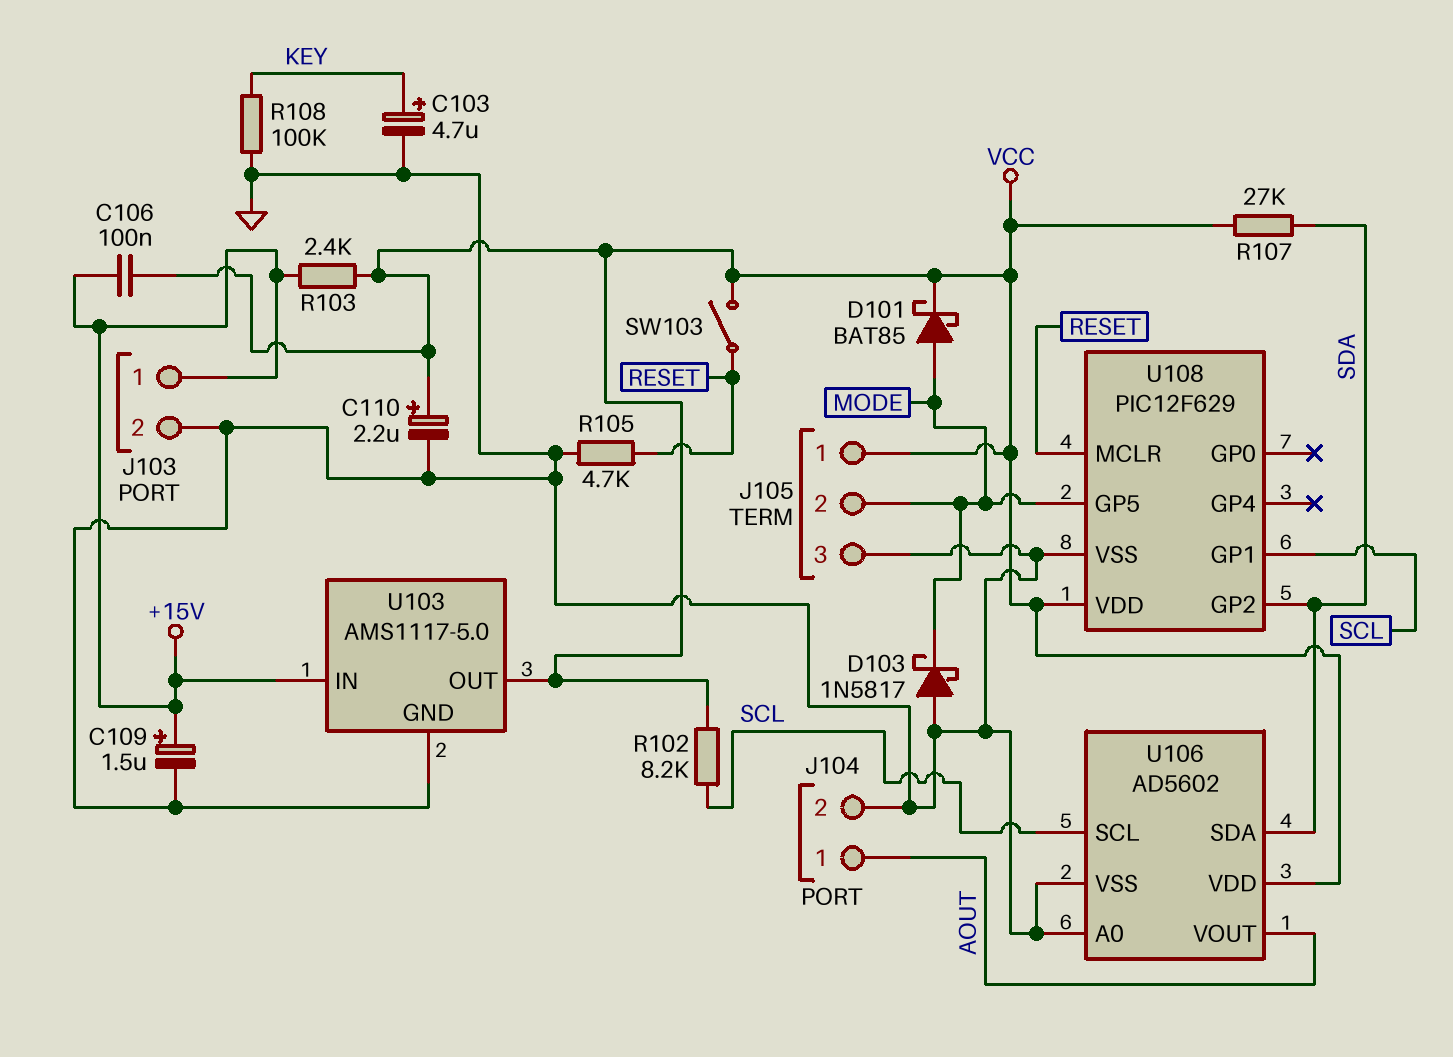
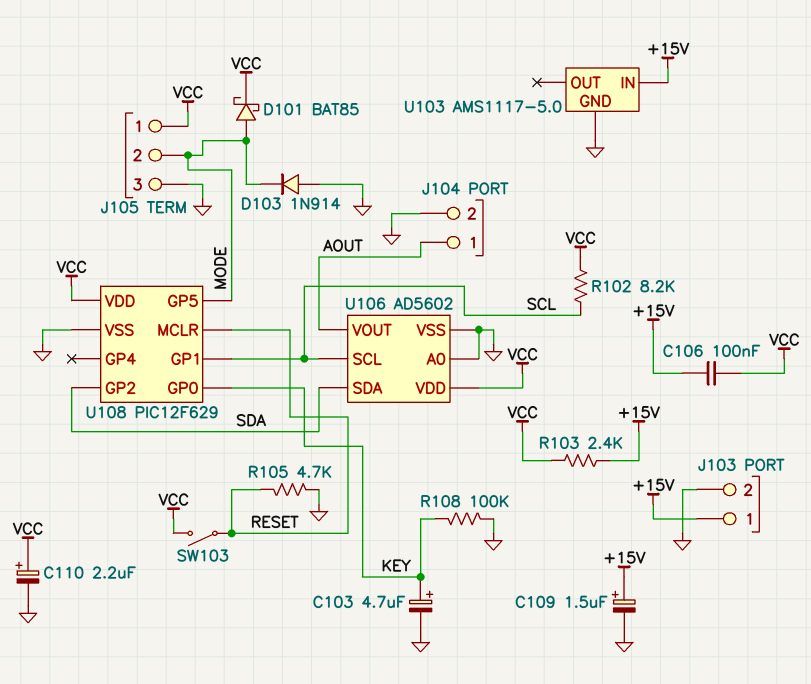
D103: schottky 1N5817 (A GND, K MODE) -> diode 1N914 (A GND, K MODE)
R107: 27k (SDA, VCC) -> none
U103 pin OUT: VCC -> none
U108 pin GP0: none -> KEY

